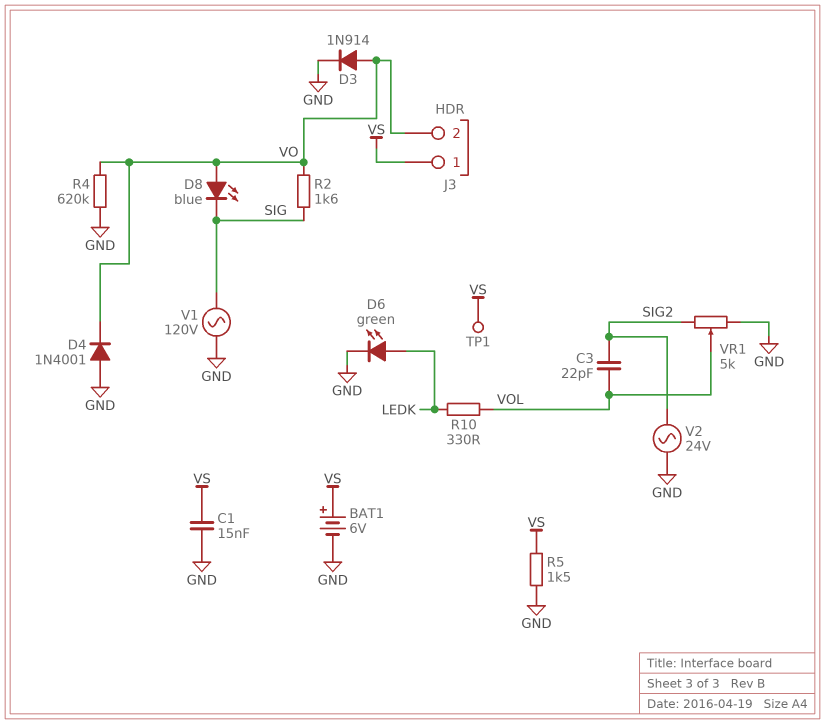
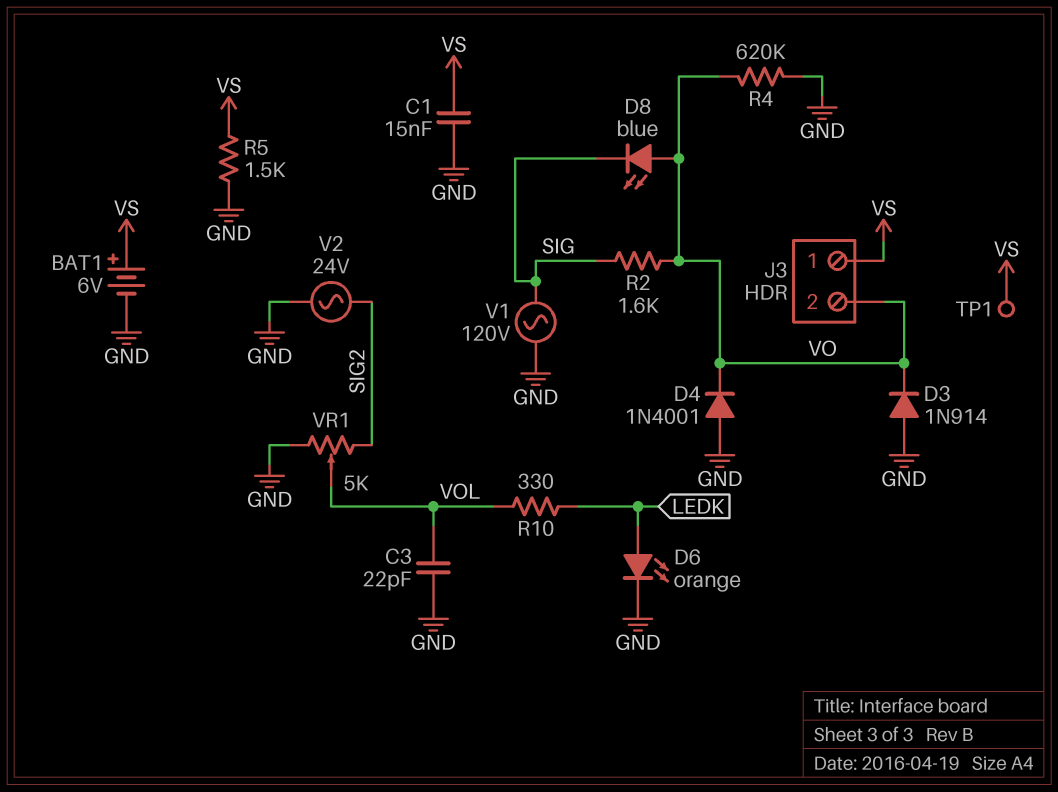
C3: 22pF (SIG2, VOL) -> 22pF (GND, VOL)
D3: diode 1N914 (A VO, K GND) -> diode 1N914 (A GND, K VO)
D6: LED green (A LEDK, K GND) -> LED orange (A LEDK, K GND)

